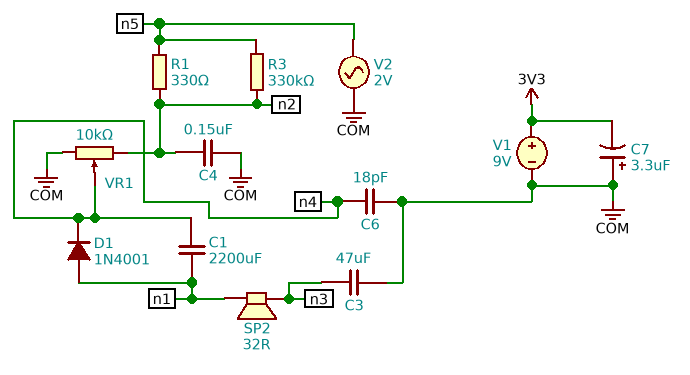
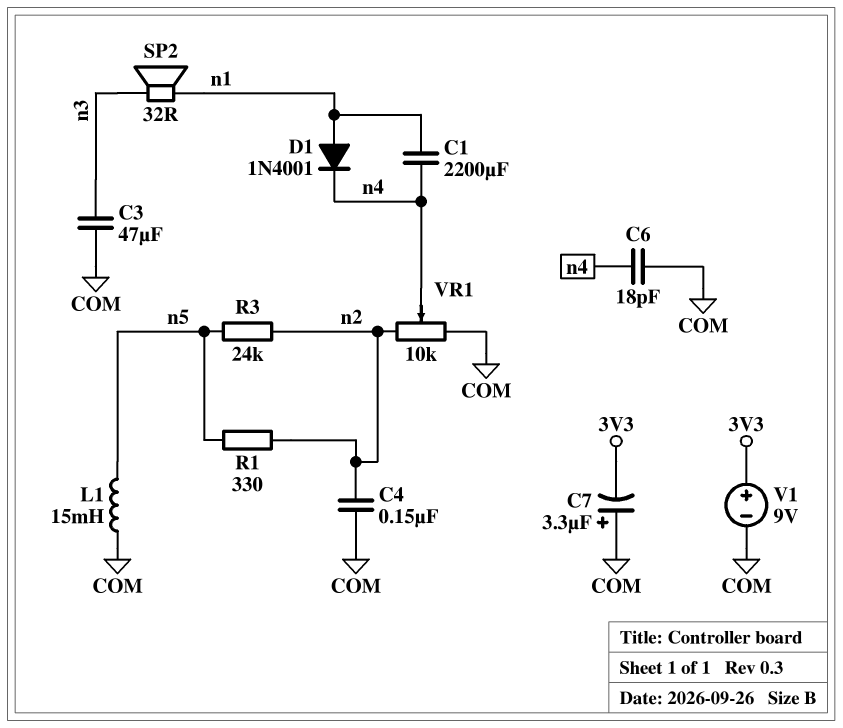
L1: none -> 15mH (COM, n5)
R3: 330k (n2, n5) -> 24k (n2, n5)
V2: AC 2V (COM, n5) -> none

